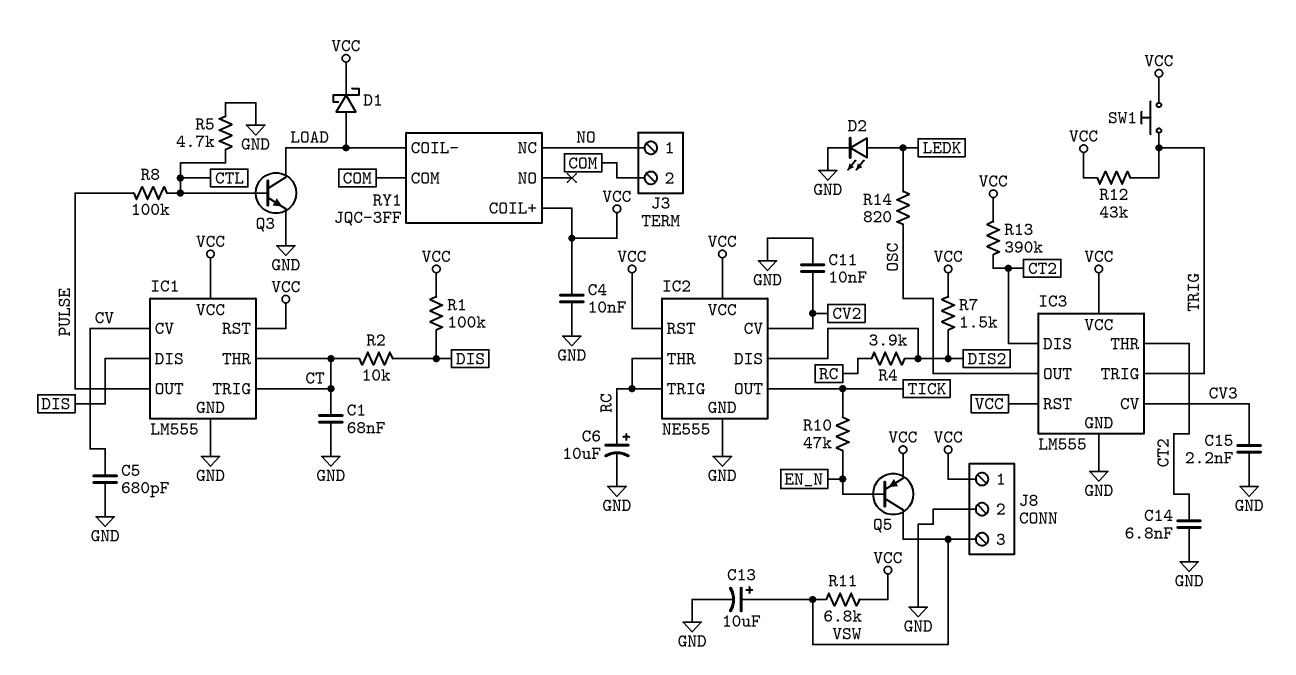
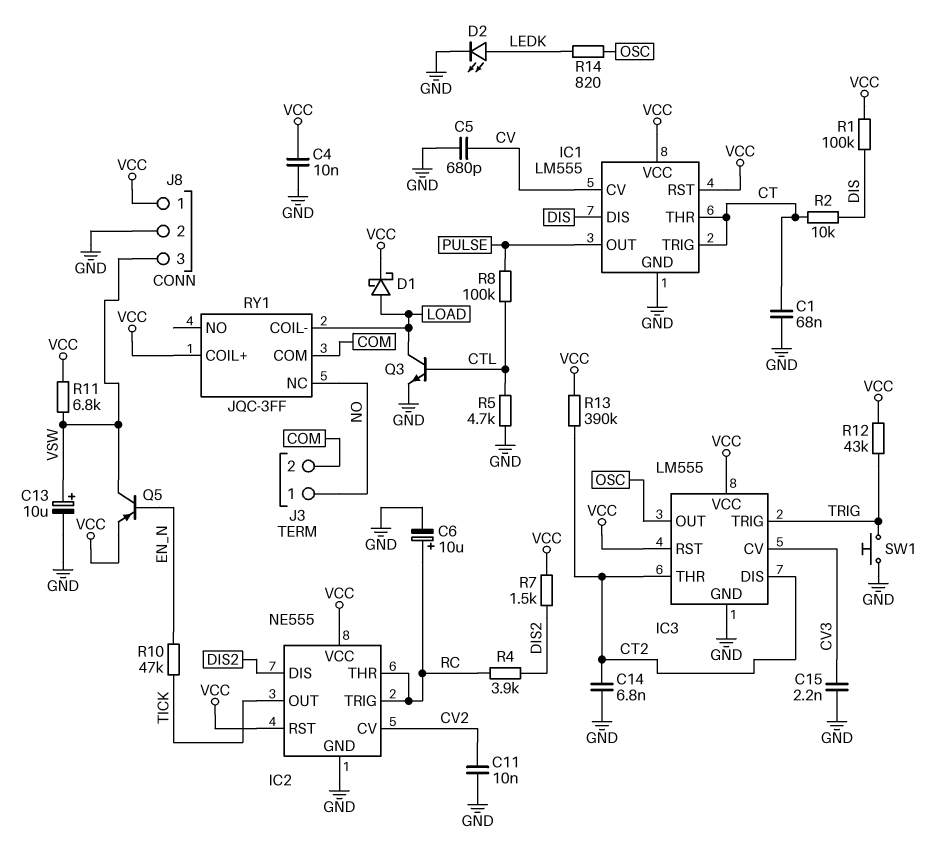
SW1: button (TRIG, VCC) -> button (GND, TRIG)

